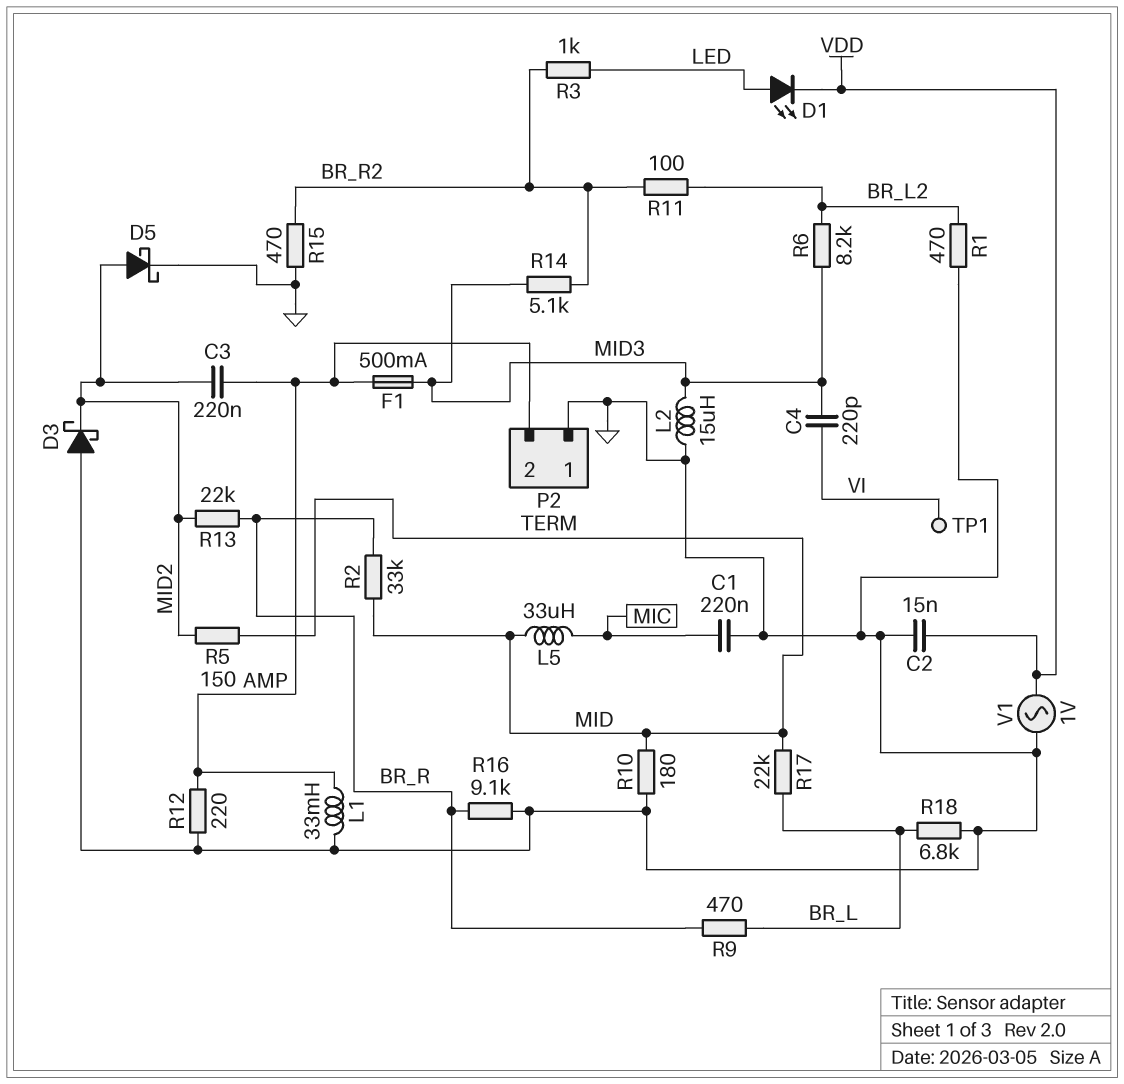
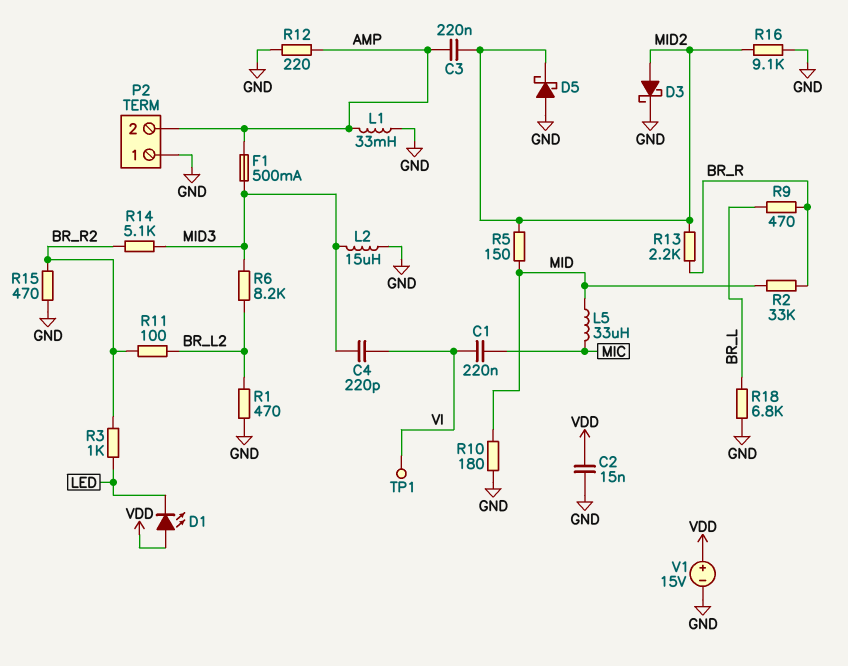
C1: 220nF (GND, MIC) -> 220nF (MIC, VI)
D1: LED (A LED, K VDD) -> LED (A VDD, K LED)
D3: schottky (A GND, K MID2) -> schottky (A MID2, K GND)
D5: schottky (A MID2, K GND) -> schottky (A GND, K MID2)
R13: 22k (BR_R, MID2) -> 2.2k (BR_R, MID2)
R16: 9.1k (BR_R, GND) -> 9.1k (GND, MID2)
R17: 22k (BR_L, MID) -> none
V1: AC 1V (GND, VDD) -> 15V (plus VDD, minus GND)

